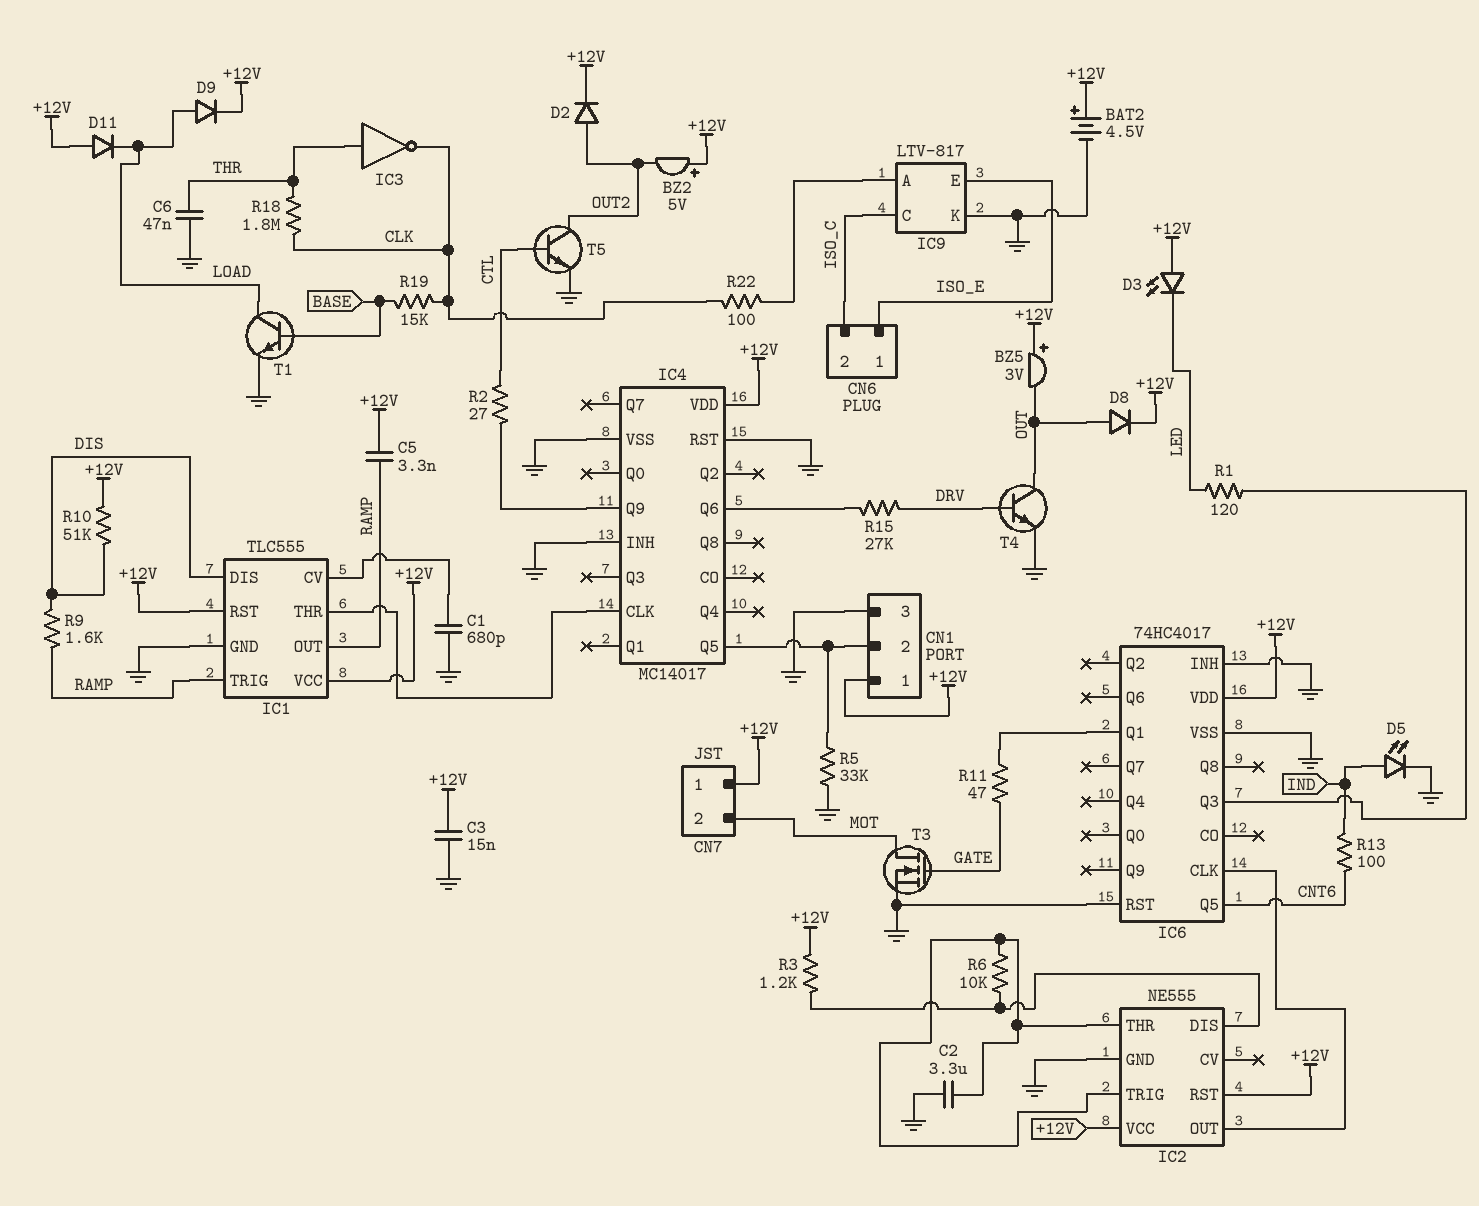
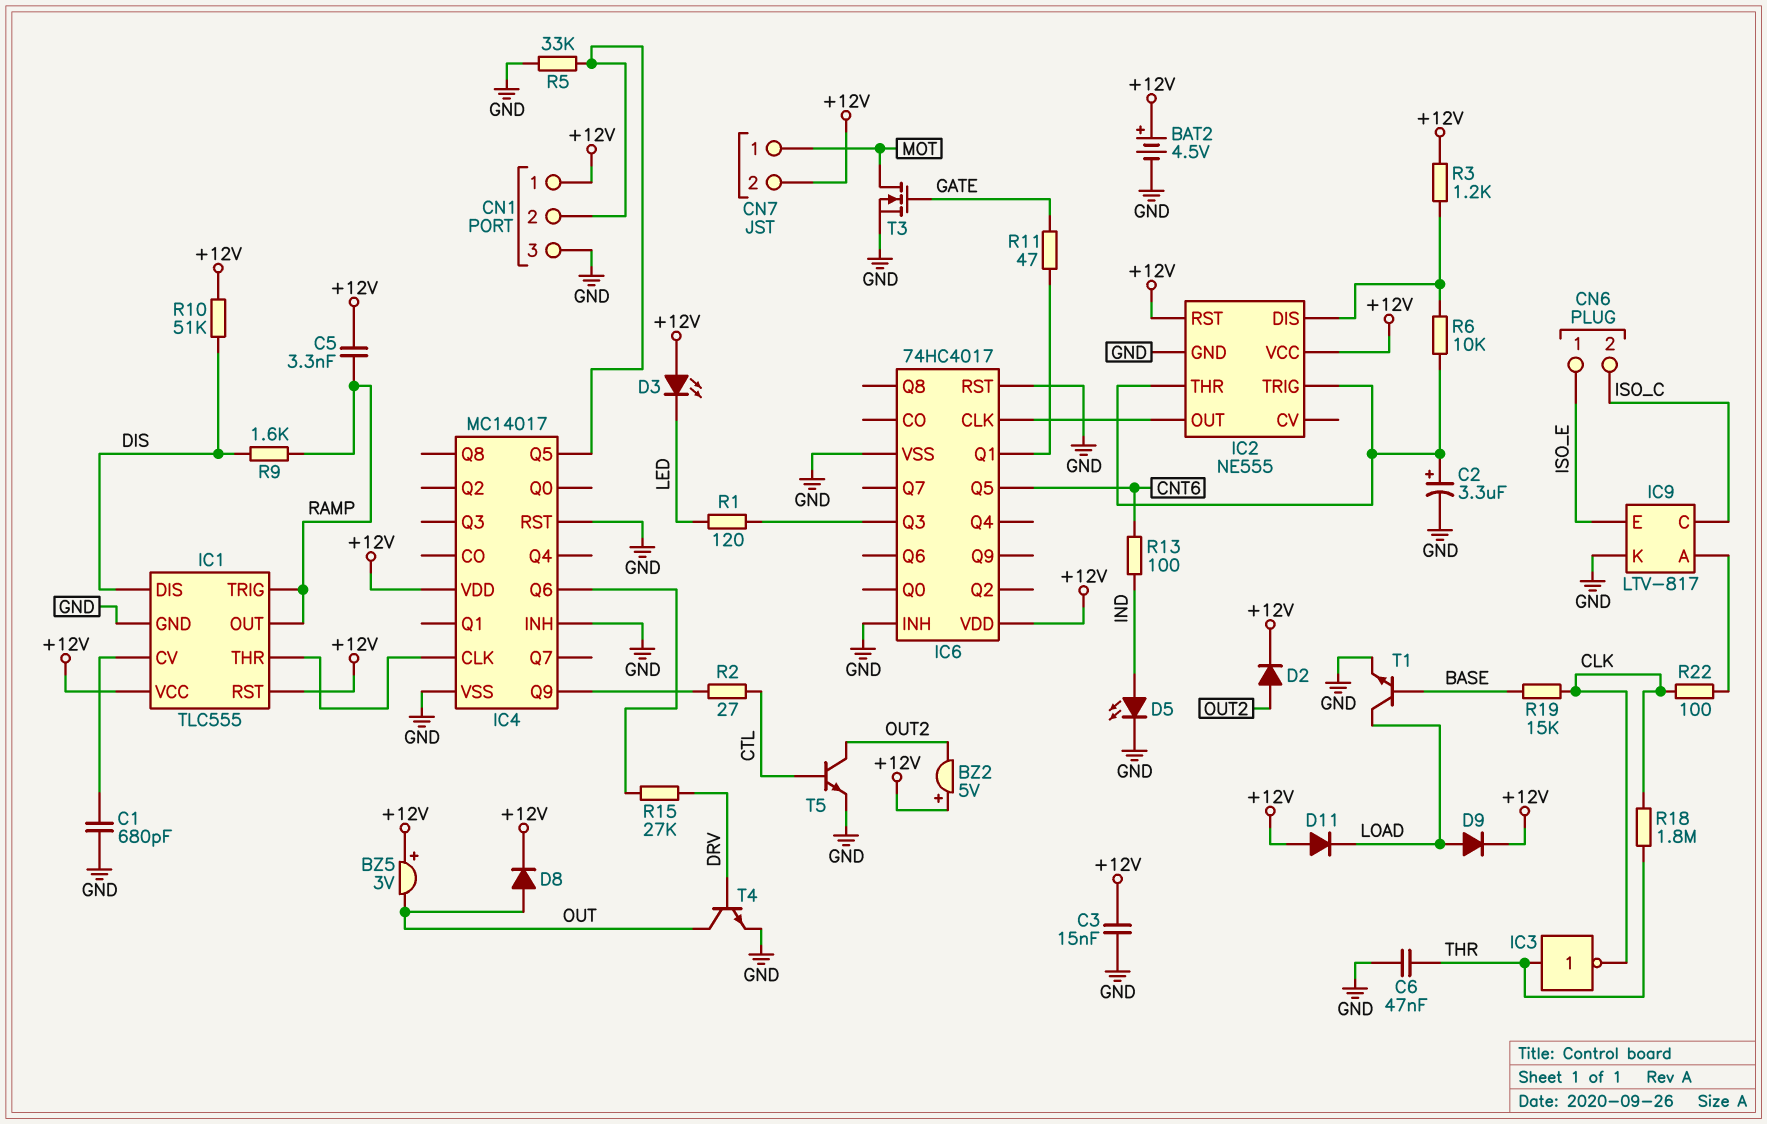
C2: 3.3uF (GND, IC2/THR) -> 3.3uF (plus IC2/THR, minus GND)
CN7 pin 1: +12V -> MOT
CN7 pin 2: MOT -> +12V

